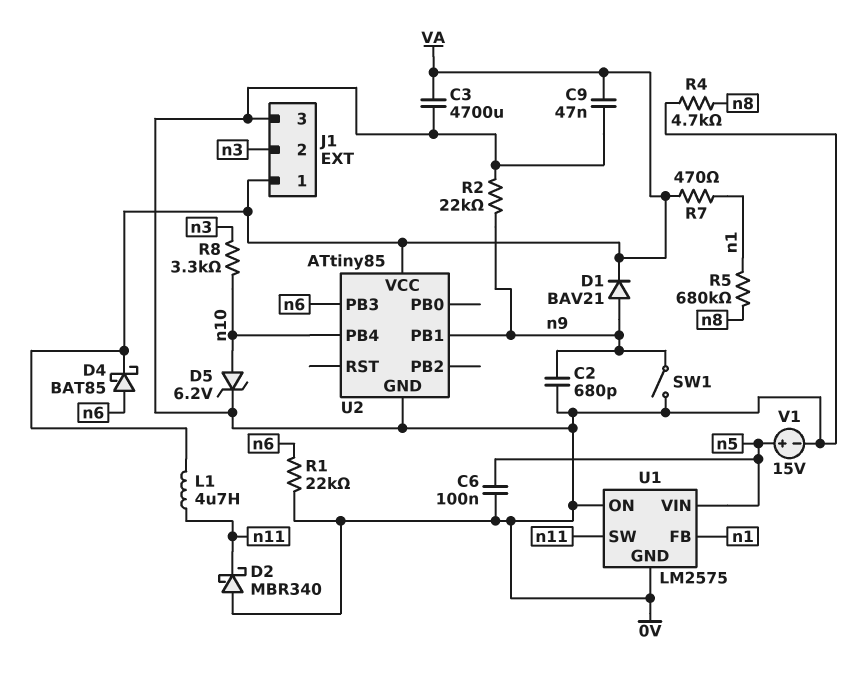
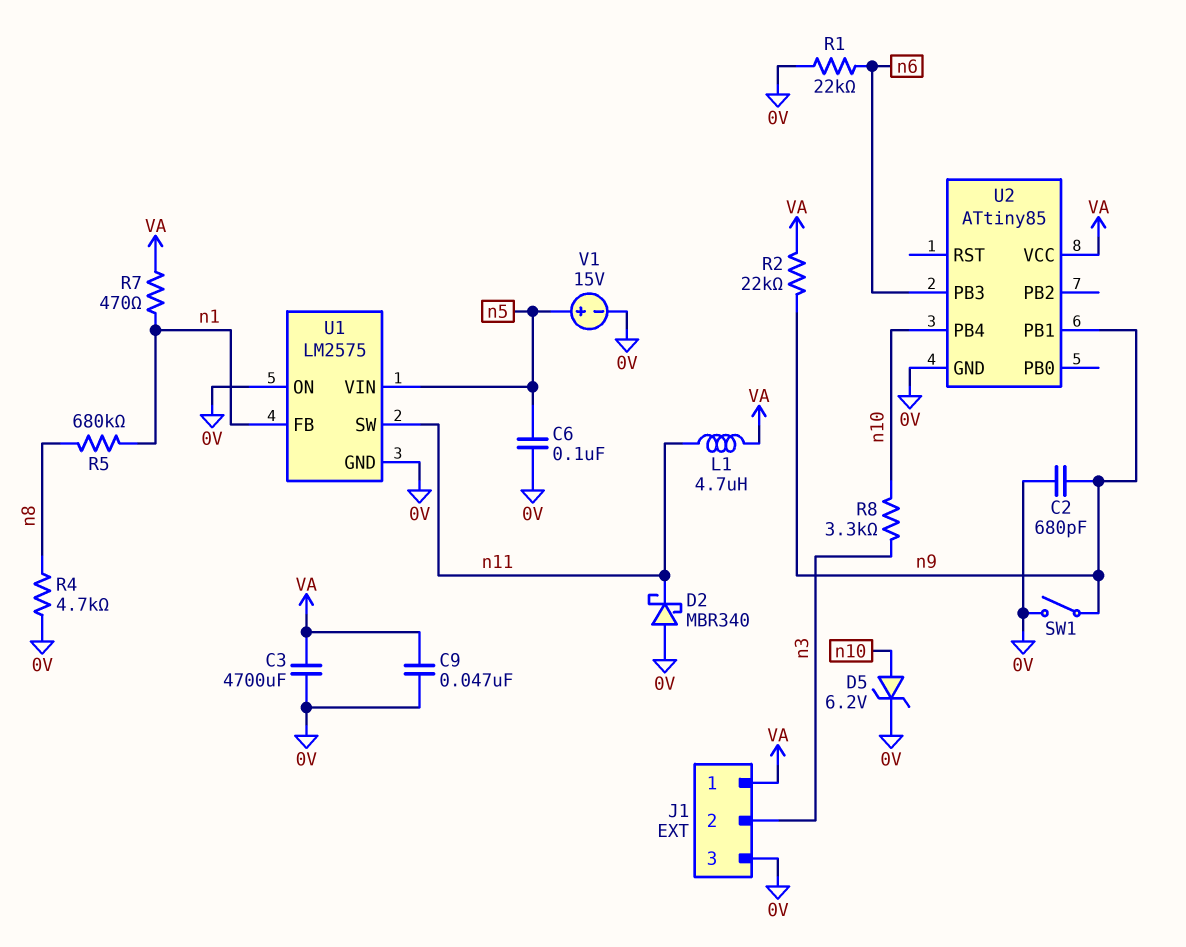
D1: diode BAV21 (A n9, K VA) -> none
D4: schottky BAT85 (A n6, K VA) -> none
R2: 22k (0V, n9) -> 22k (VA, n9)

